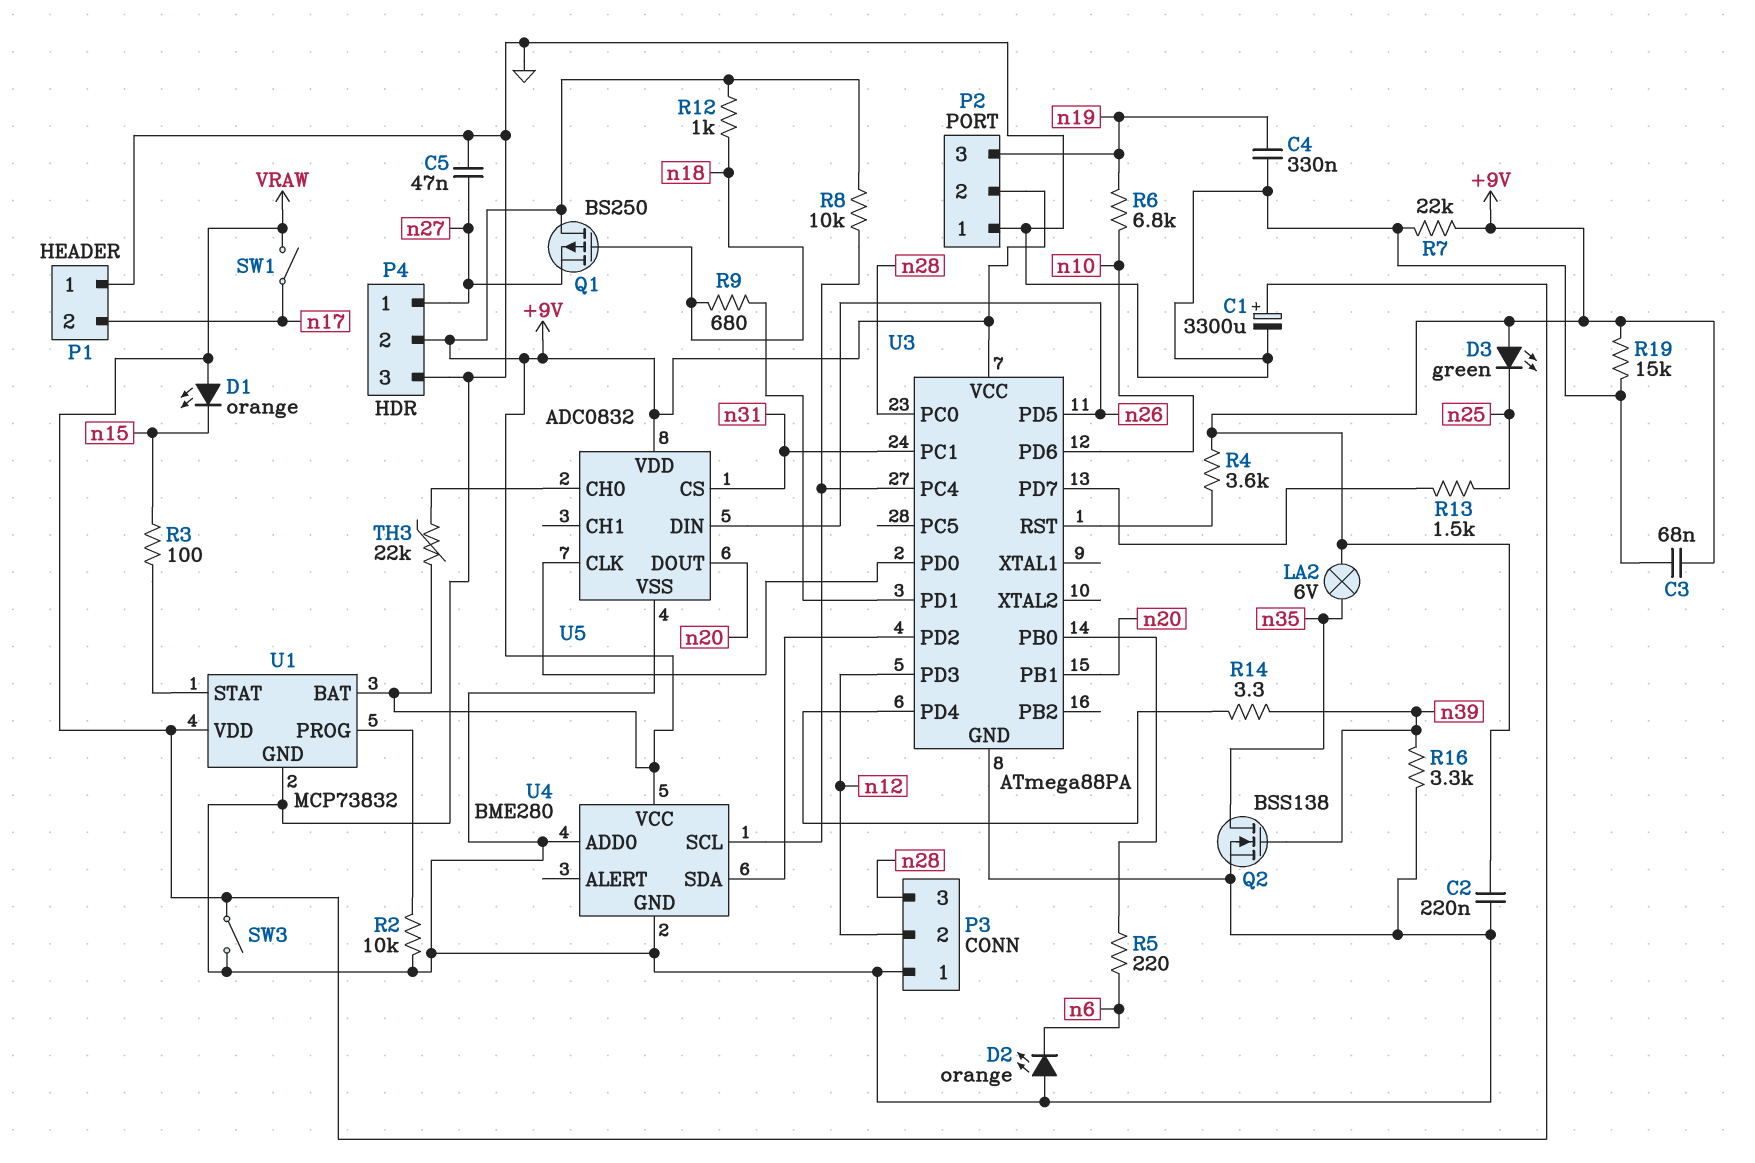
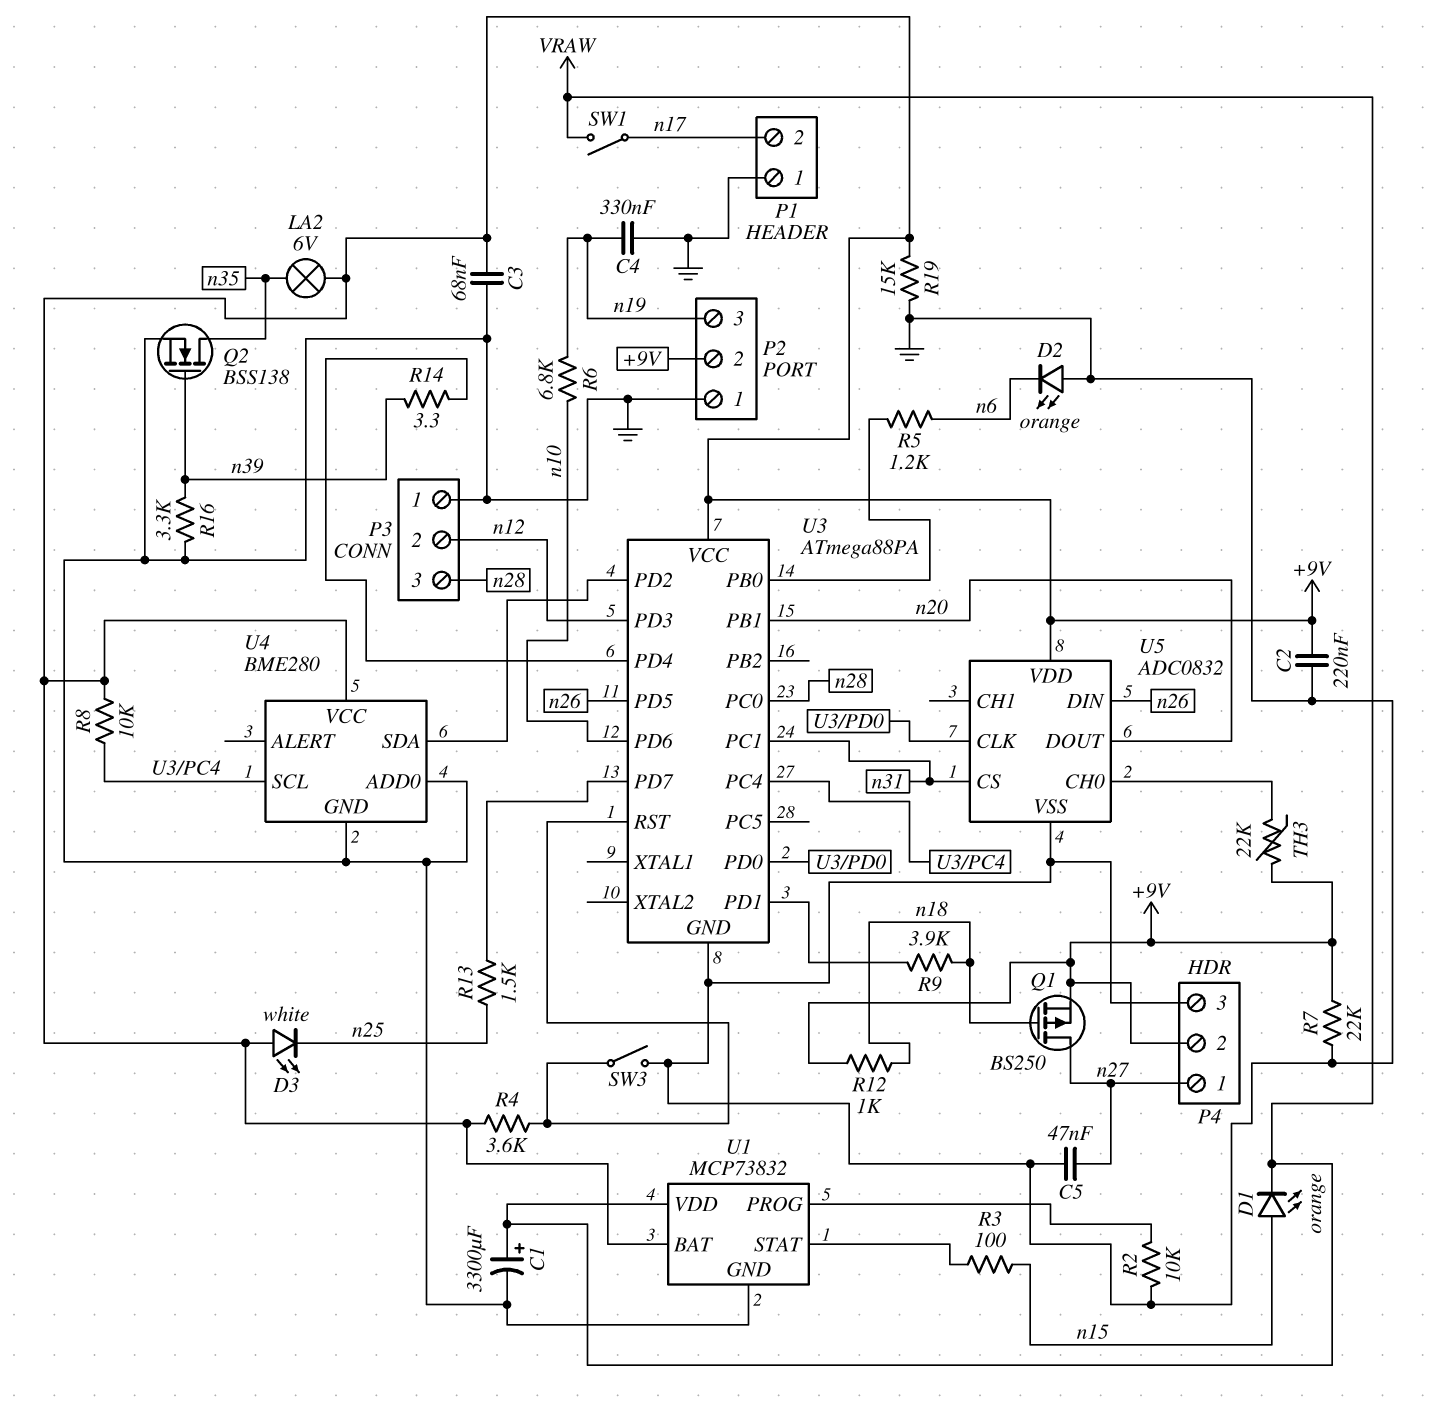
D1: LED orange (A VRAW, K n15) -> LED orange (A n15, K VRAW)
D3: LED green (A +9V, K n25) -> LED white (A +9V, K n25)
Q1: PMOS BS250 (G n18, D +9V, S n27) -> PMOS BS250 (G n18, D n27, S +9V)
R5: 220 (U3/PB0, n6) -> 1.2k (U3/PB0, n6)
R9: 680 (U3/PD1, n18) -> 3.9k (U3/PD1, n18)
SW3: switch (GND, VRAW) -> switch (GND, U3/RST)

